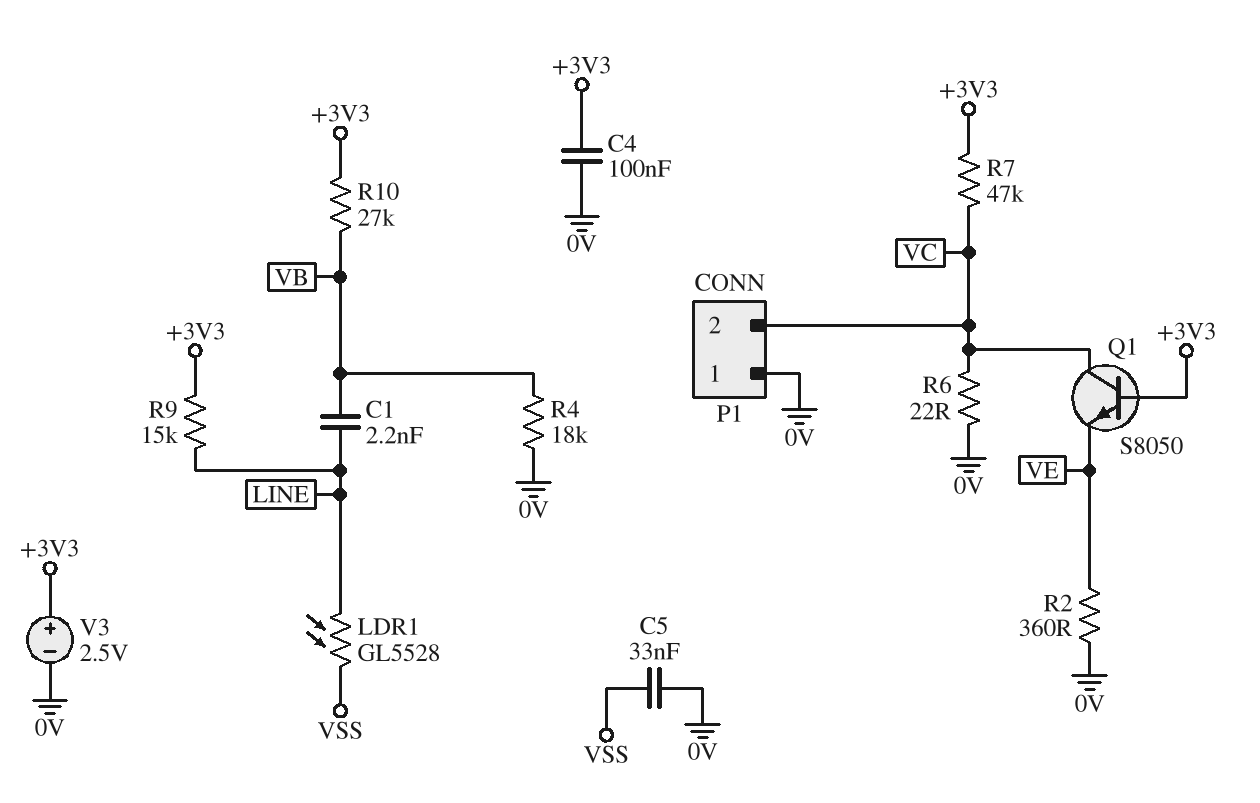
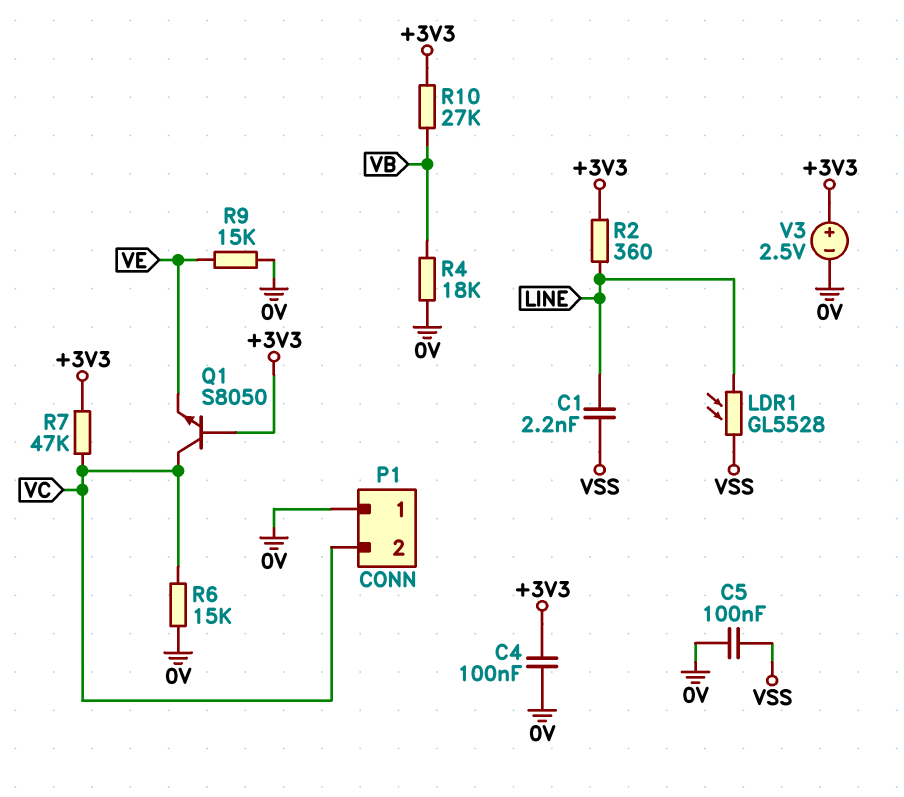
C1: 2.2nF (LINE, VB) -> 2.2nF (LINE, VSS)
C5: 33nF (0V, VSS) -> 100nF (0V, VSS)
R2: 360 (0V, VE) -> 360 (+3V3, LINE)
R6: 22 (0V, VC) -> 15k (0V, VC)
R9: 15k (+3V3, LINE) -> 15k (0V, VE)

